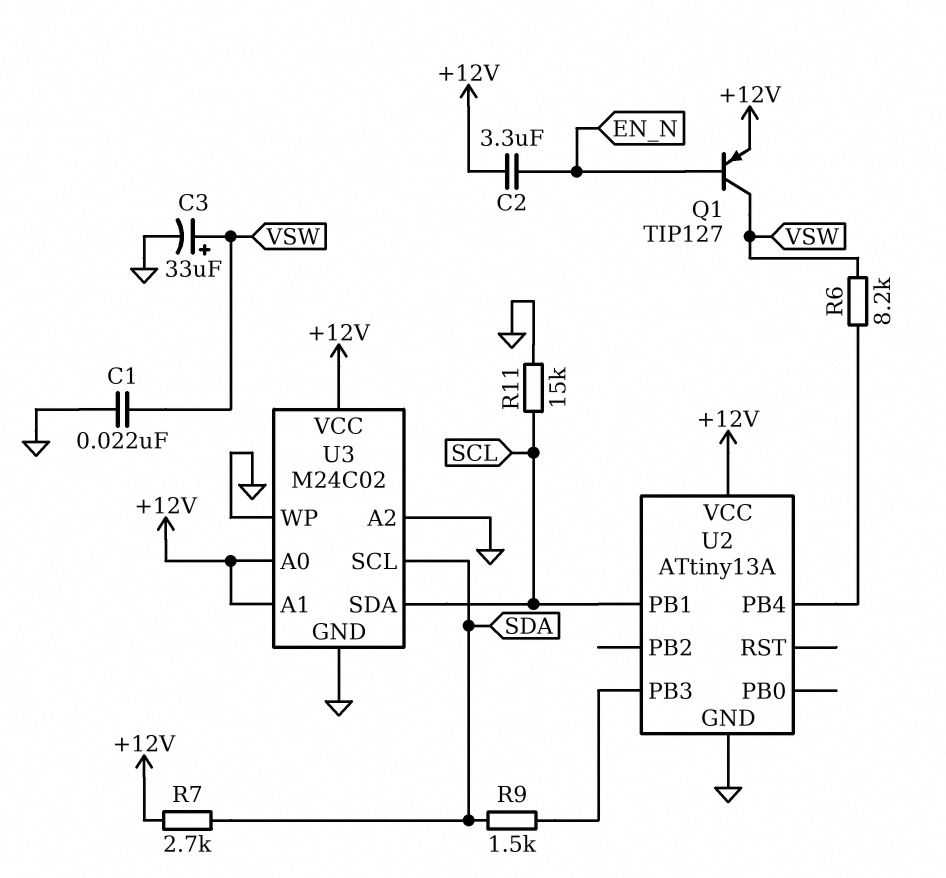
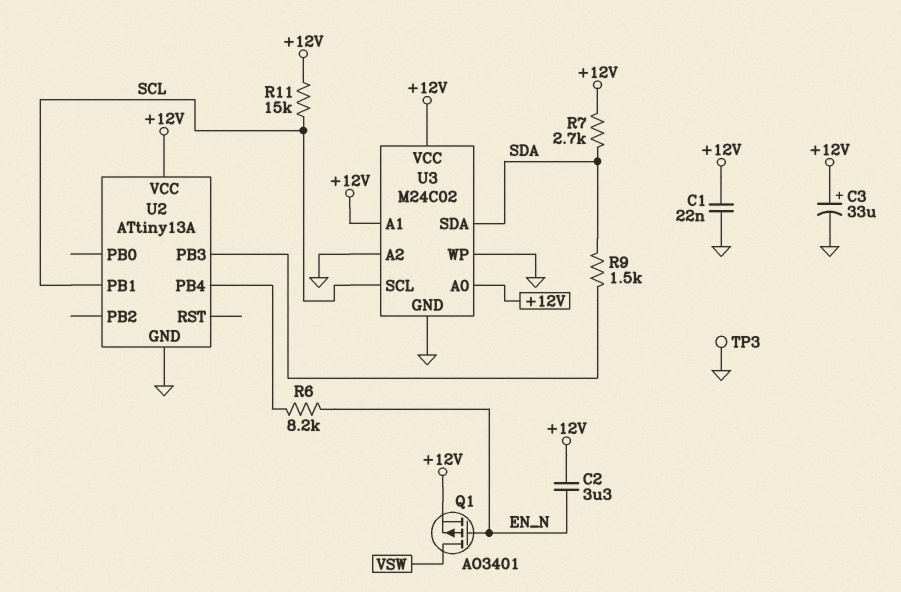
C1: 22nF (GND, VSW) -> 22nF (+12V, GND)
C3: 33uF (plus VSW, minus GND) -> 33uF (plus +12V, minus GND)
Q1: PNP TIP127 (B EN_N, C VSW, E +12V) -> PMOS AO3401 (G EN_N, D VSW, S +12V)
R6: 8.2k (U2/PB4, VSW) -> 8.2k (EN_N, U2/PB4)
R11: 15k (GND, SCL) -> 15k (+12V, SCL)
TP3: none -> test point (GND)
U3 pin SCL: SDA -> SCL
U3 pin SDA: SCL -> SDA

